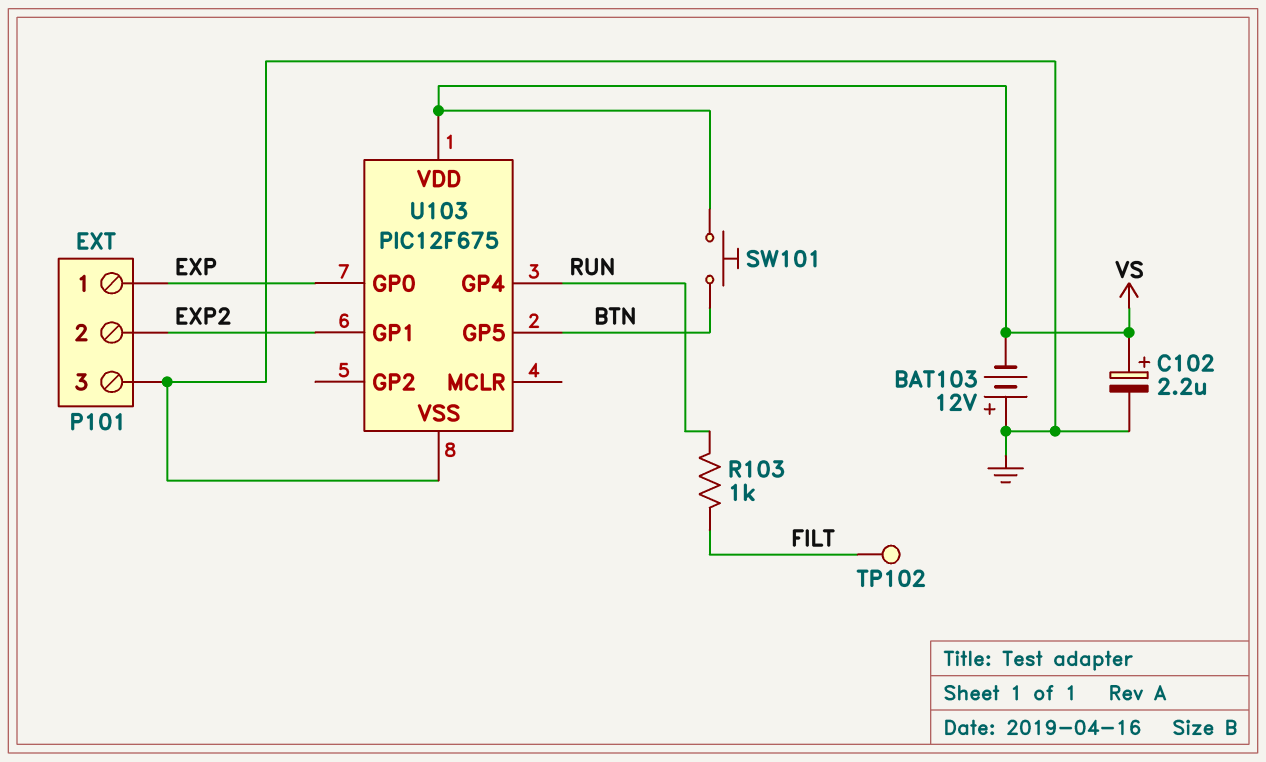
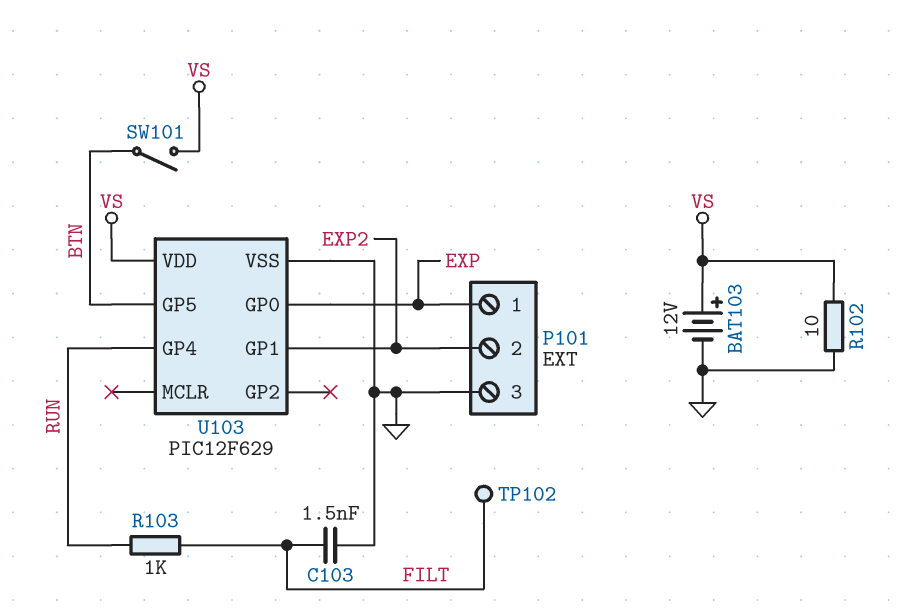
BAT103: 12V (plus GND, minus VS) -> 12V (plus VS, minus GND)
C102: 2.2uF (plus VS, minus GND) -> none
C103: none -> 1.5nF (FILT, GND)
R102: none -> 10 (GND, VS)
SW101: button (BTN, VS) -> switch (BTN, VS)
U103: PIC12F675 -> PIC12F629

